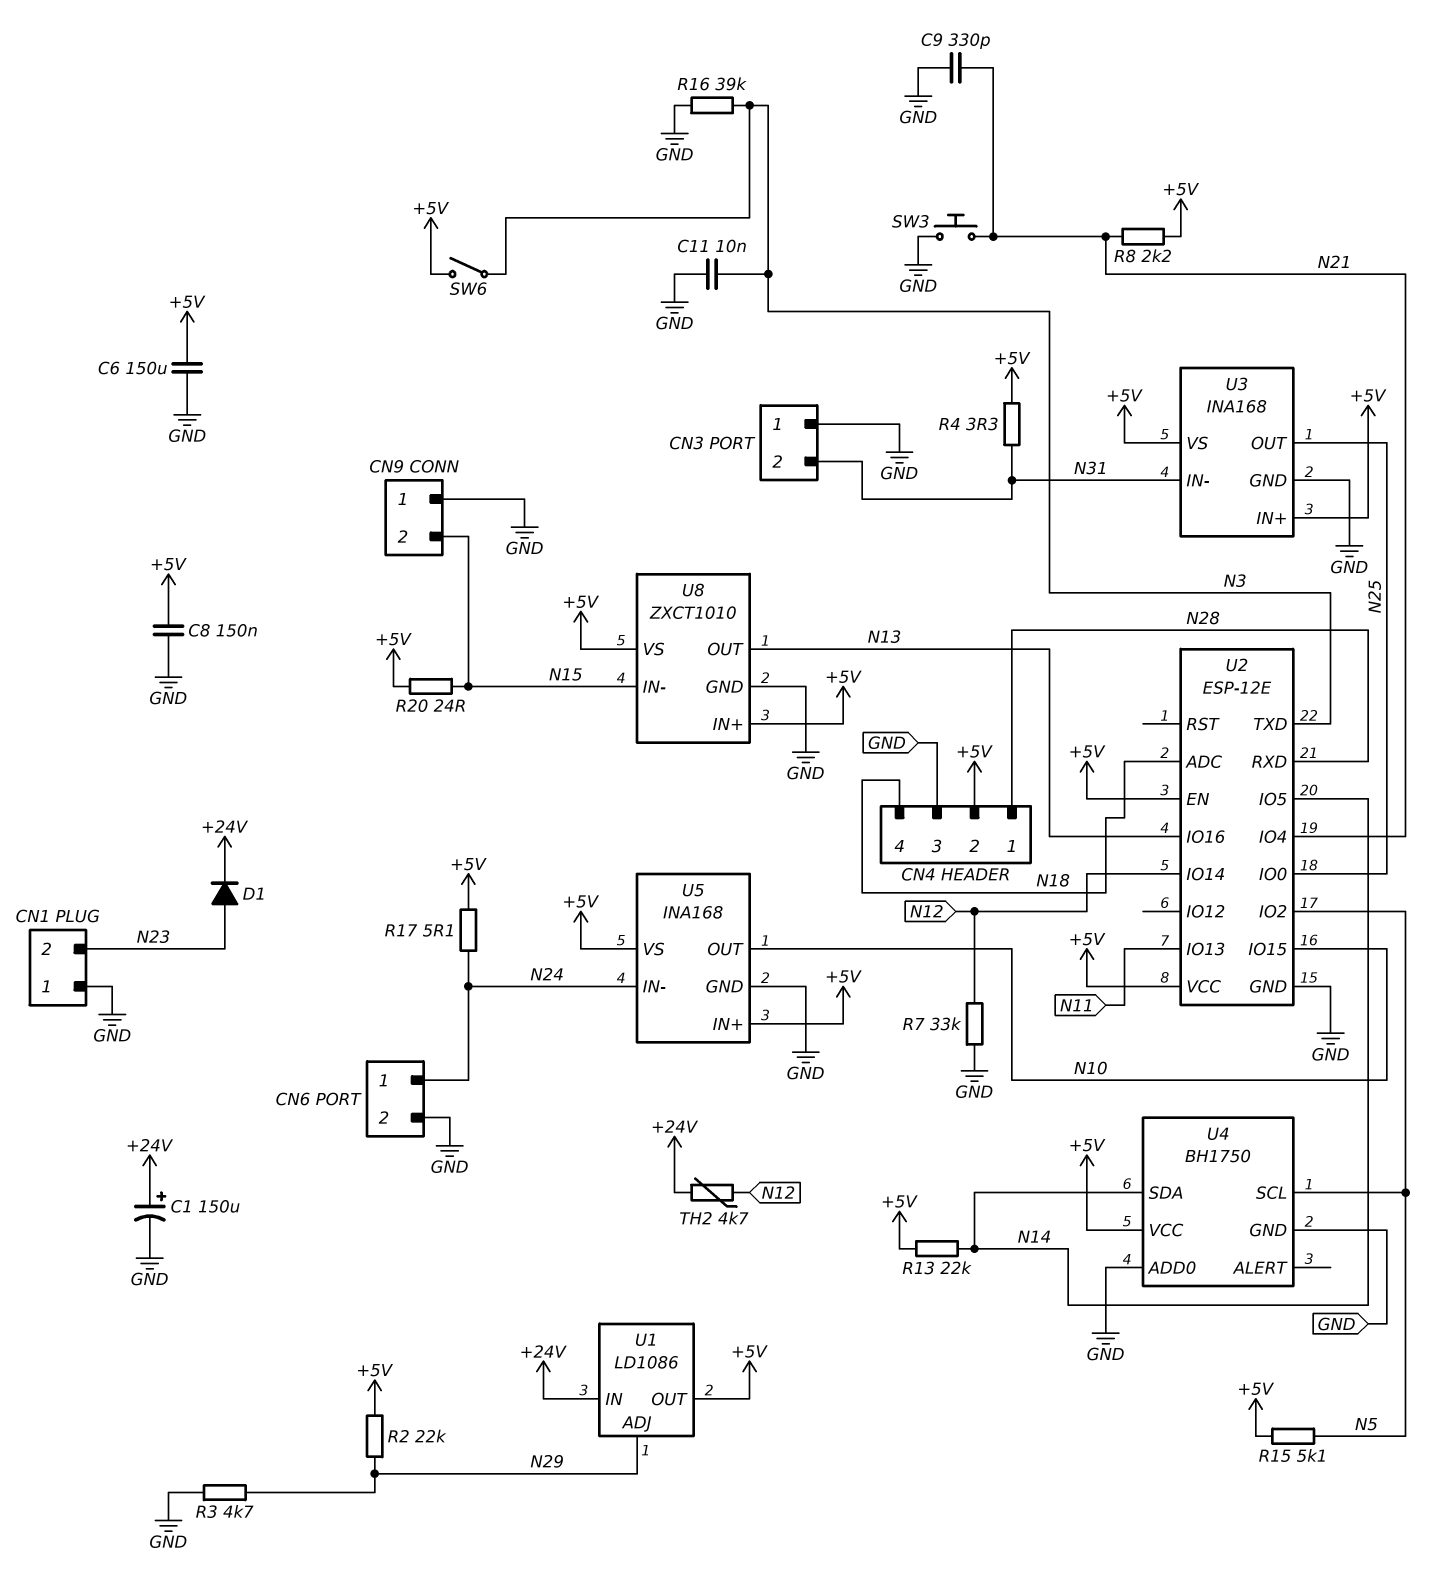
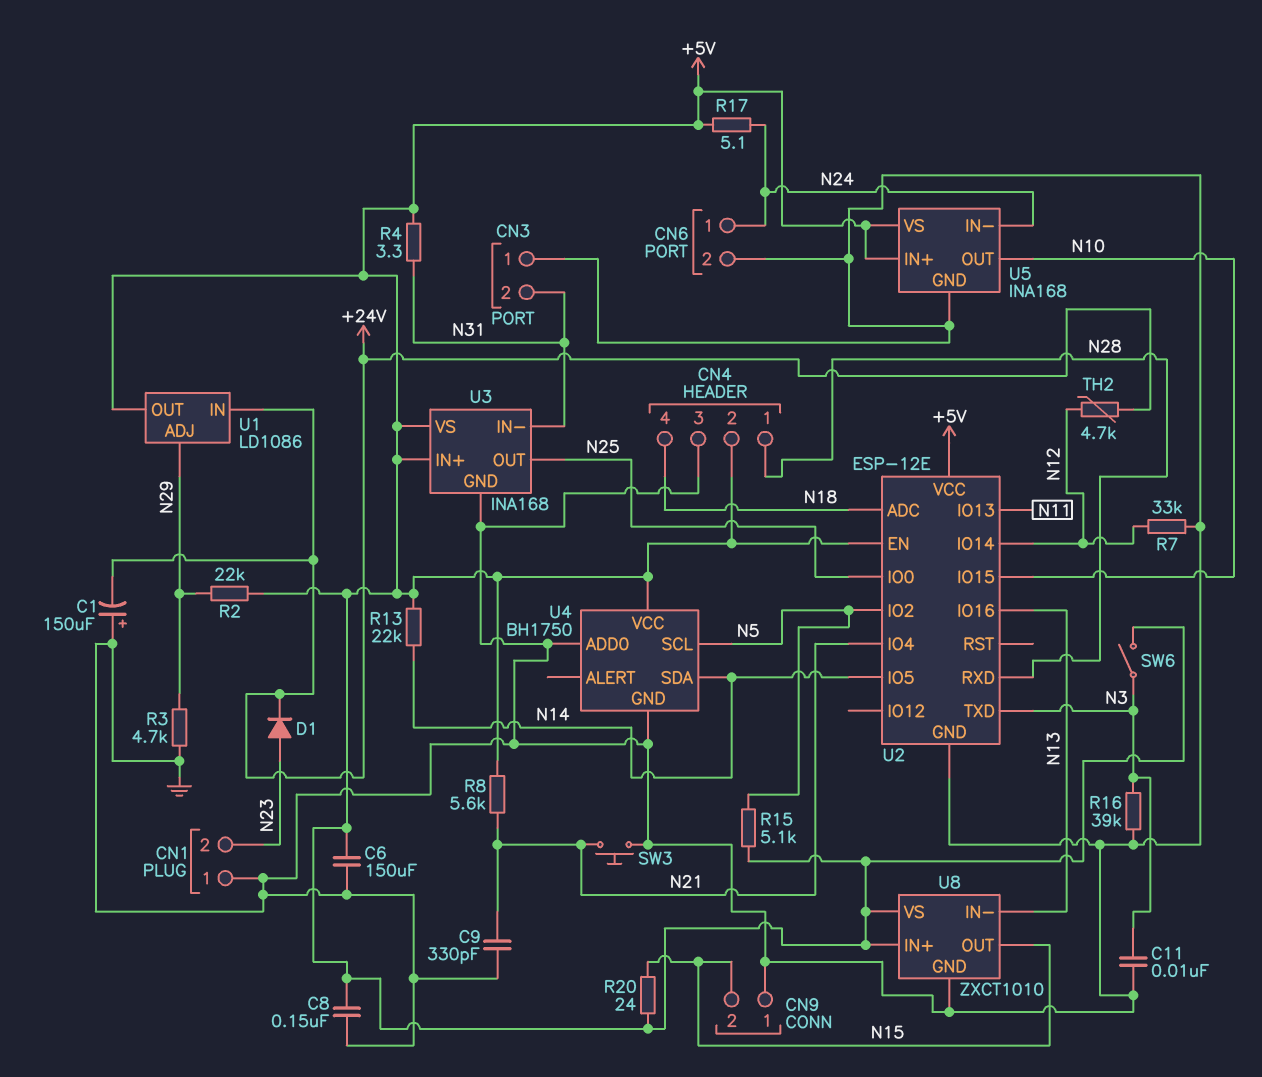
C1: 150uF (plus +24V, minus GND) -> 150uF (plus GND, minus +24V)
R8: 2.2k (+5V, N21) -> 5.6k (+5V, N21)
U8 pin IN-: N15 -> N13
U8 pin OUT: N13 -> N15

